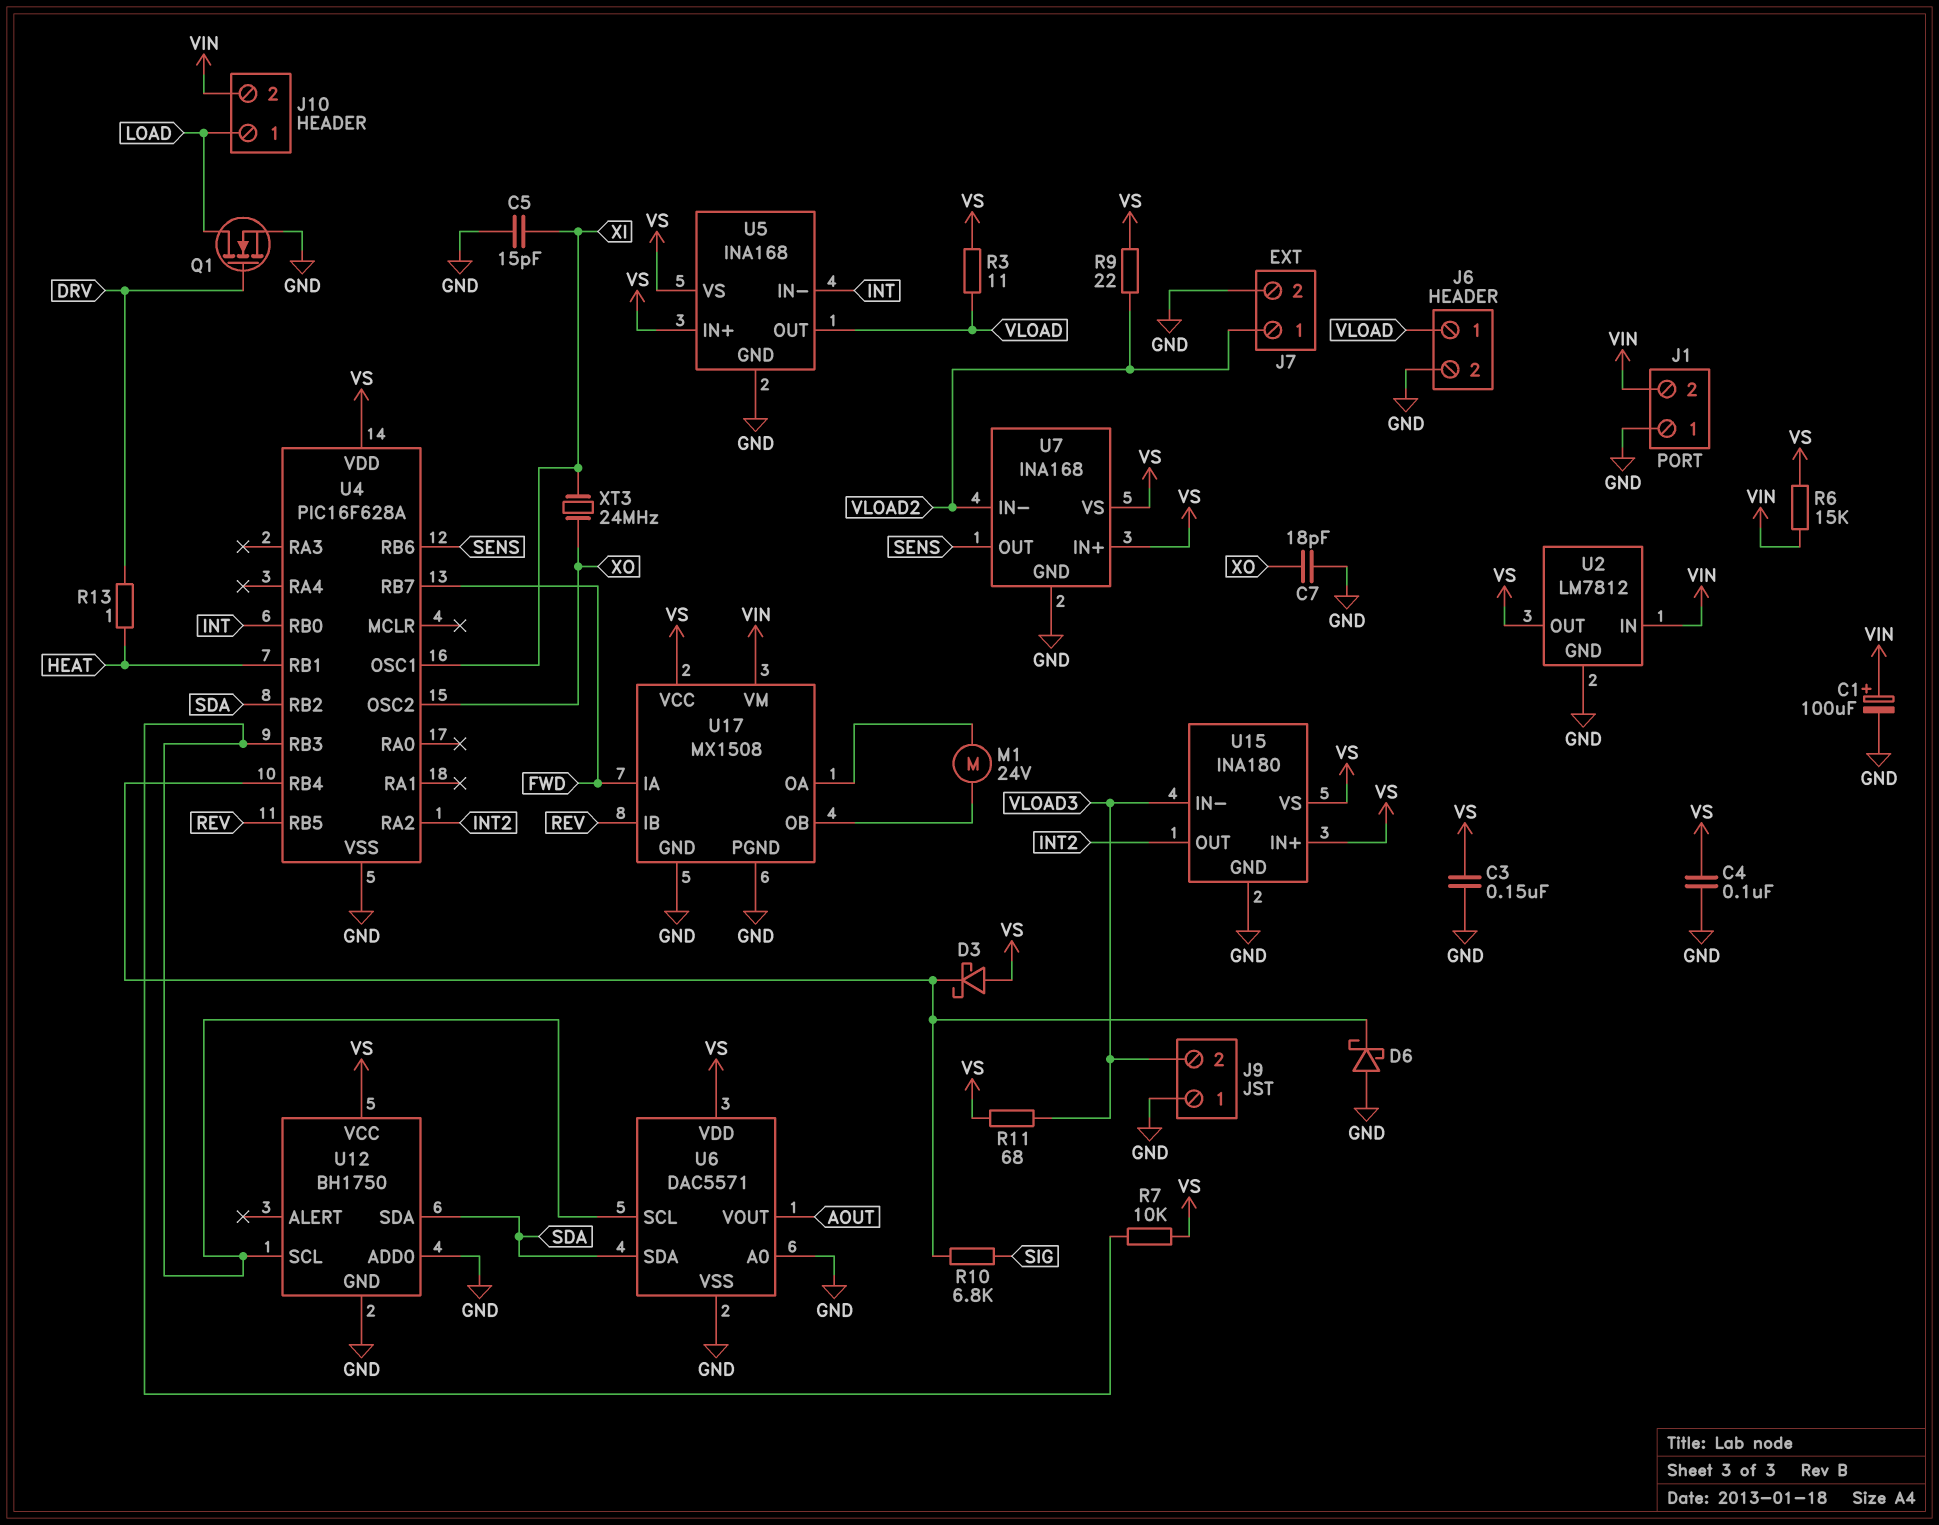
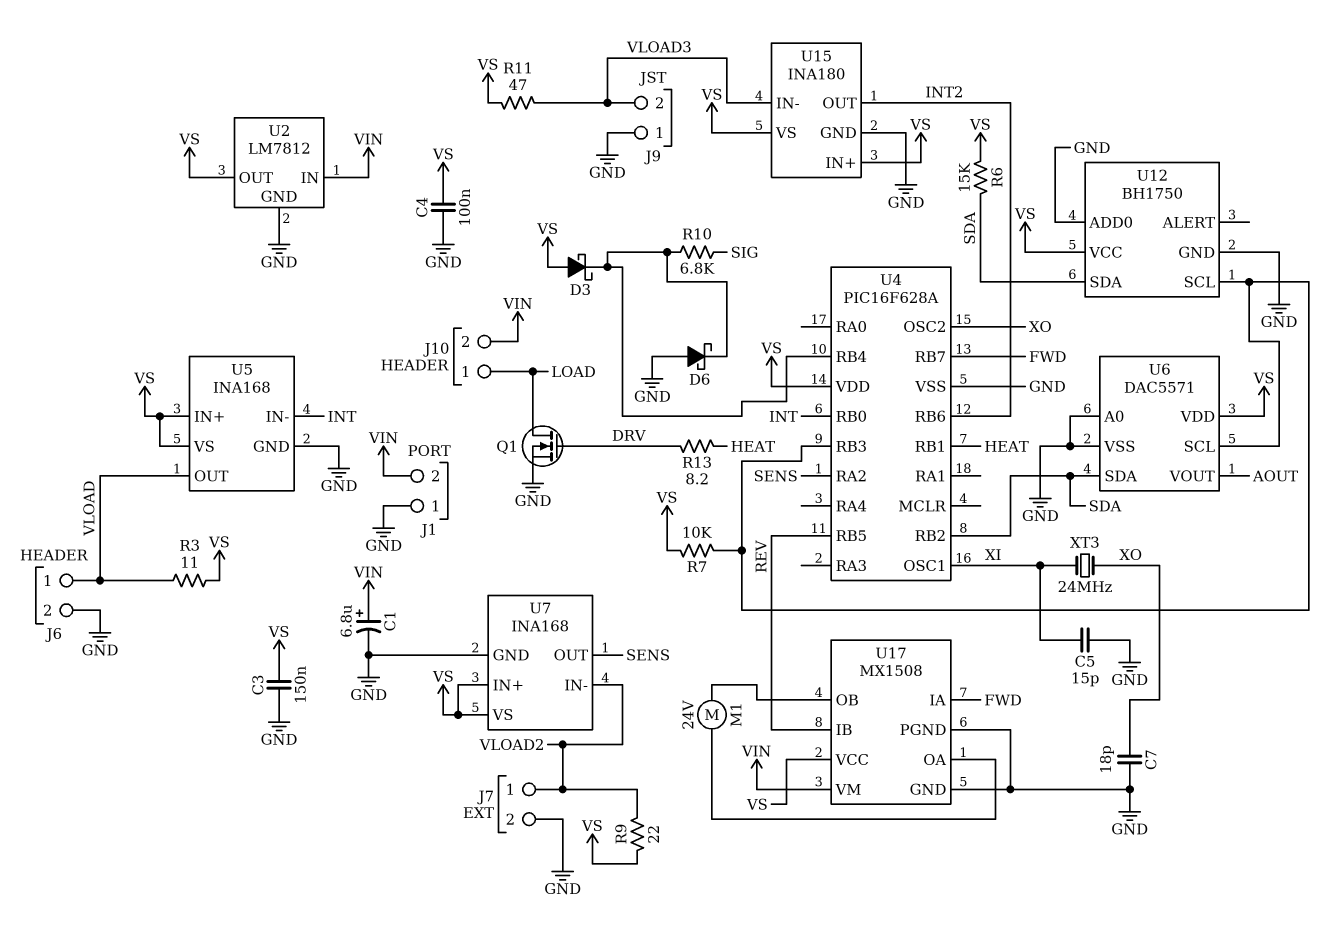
C1: 100uF (plus VIN, minus GND) -> 6.8uF (plus VIN, minus GND)
R6: 15k (VIN, VS) -> 15k (SDA, VS)
R11: 68 (VLOAD3, VS) -> 47 (VLOAD3, VS)
R13: 1 (DRV, HEAT) -> 8.2 (DRV, HEAT)
U4 pin RA2: INT2 -> SENS
U4 pin RB6: SENS -> INT2

